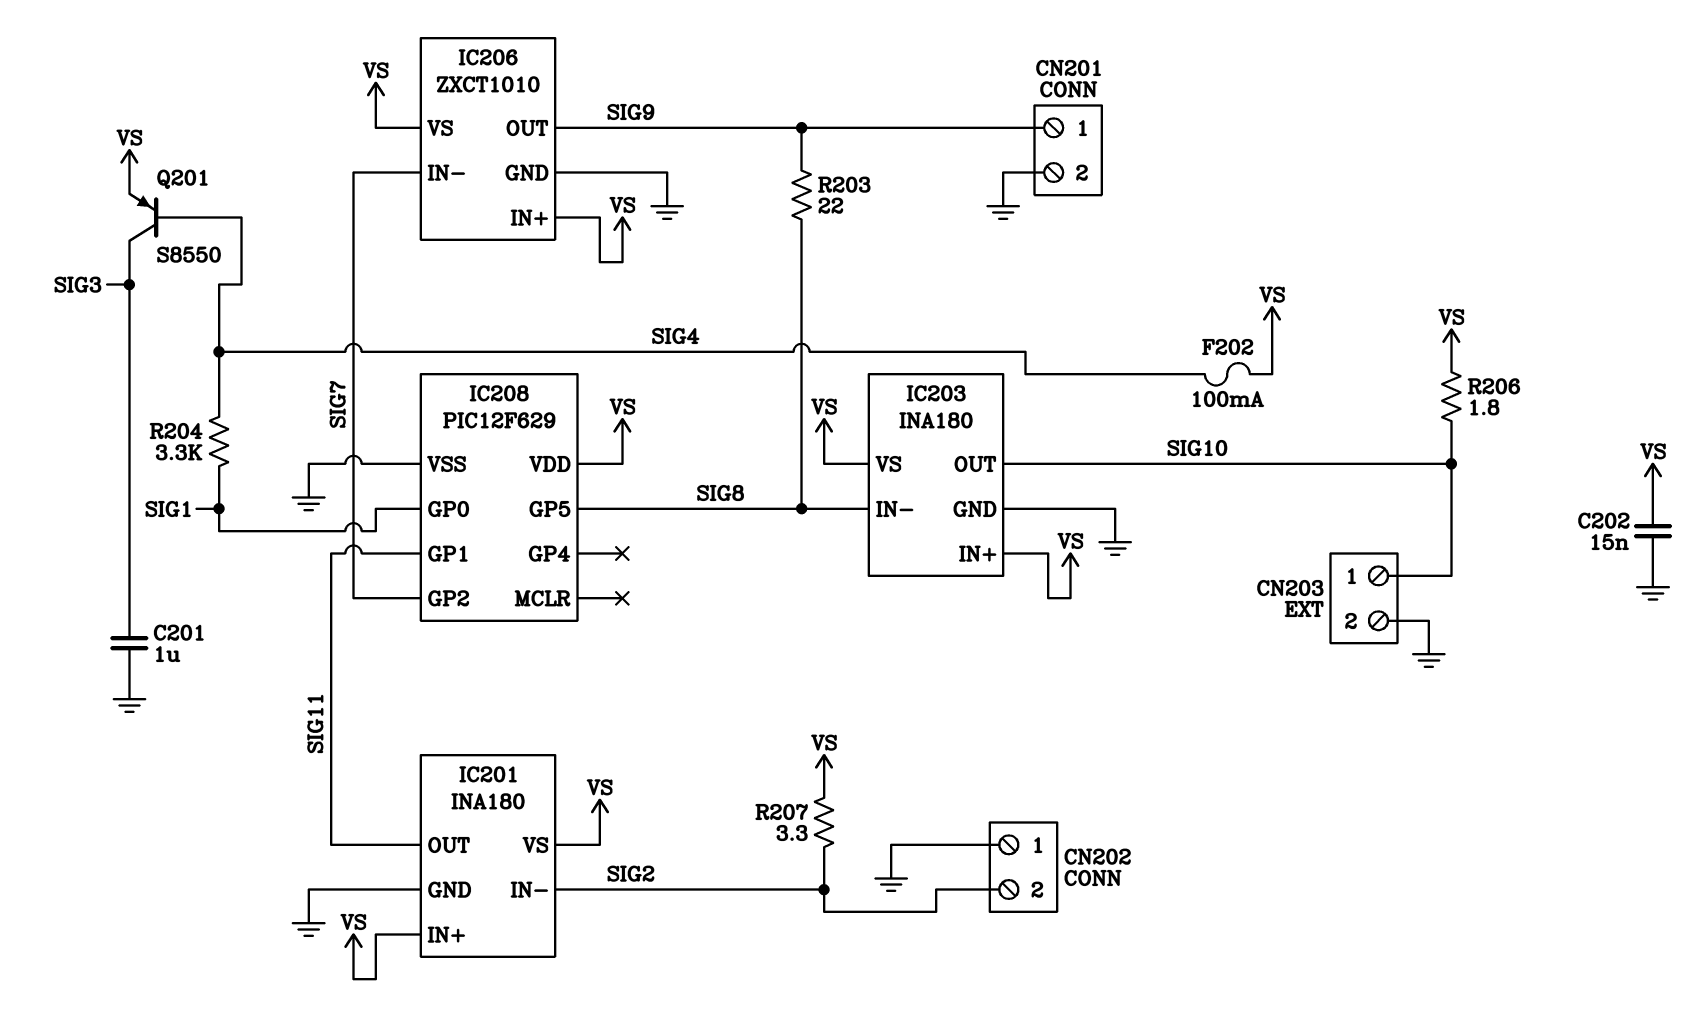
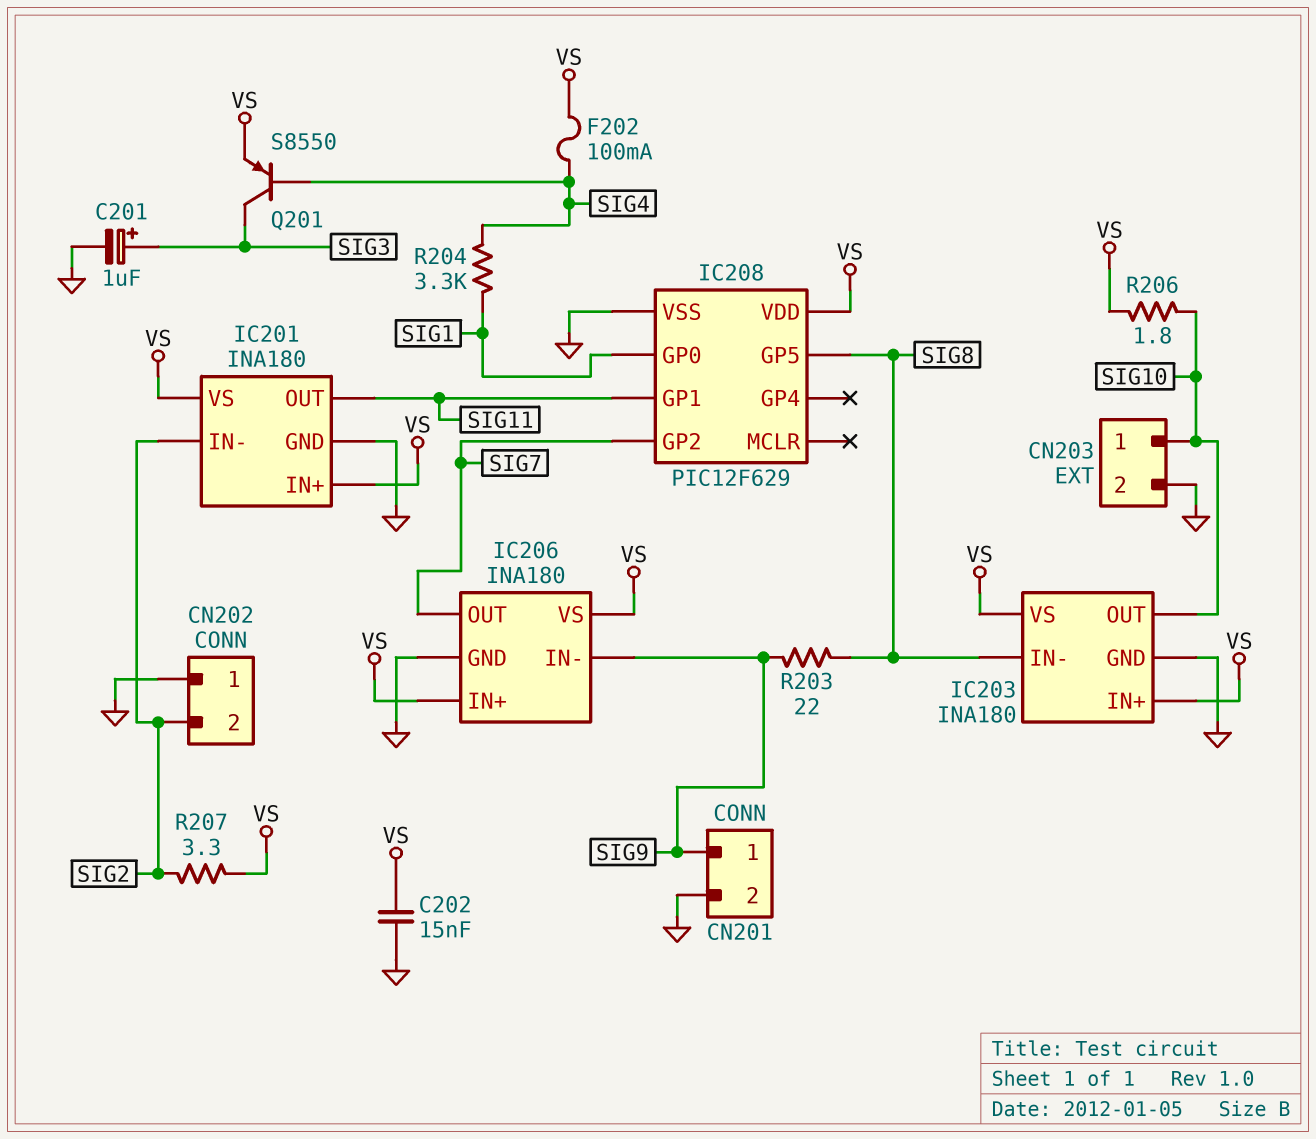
C201: 1uF (GND, SIG3) -> 1uF (plus SIG3, minus GND)
IC206: ZXCT1010 -> INA180
IC206 pin IN-: SIG7 -> SIG9
IC206 pin OUT: SIG9 -> SIG7

